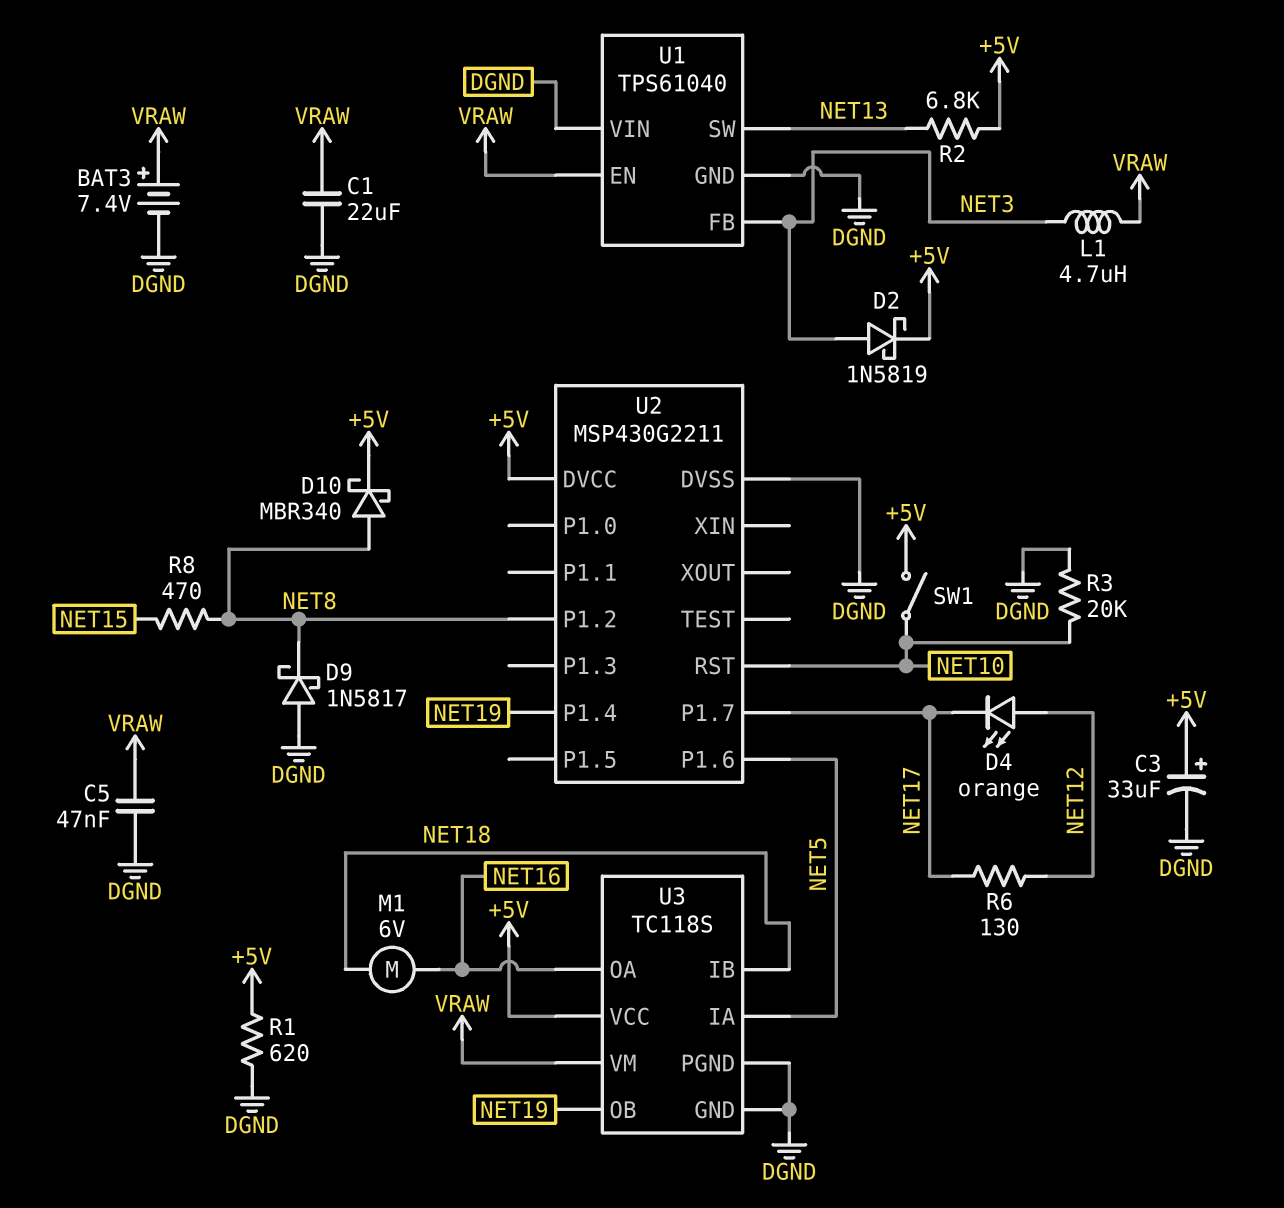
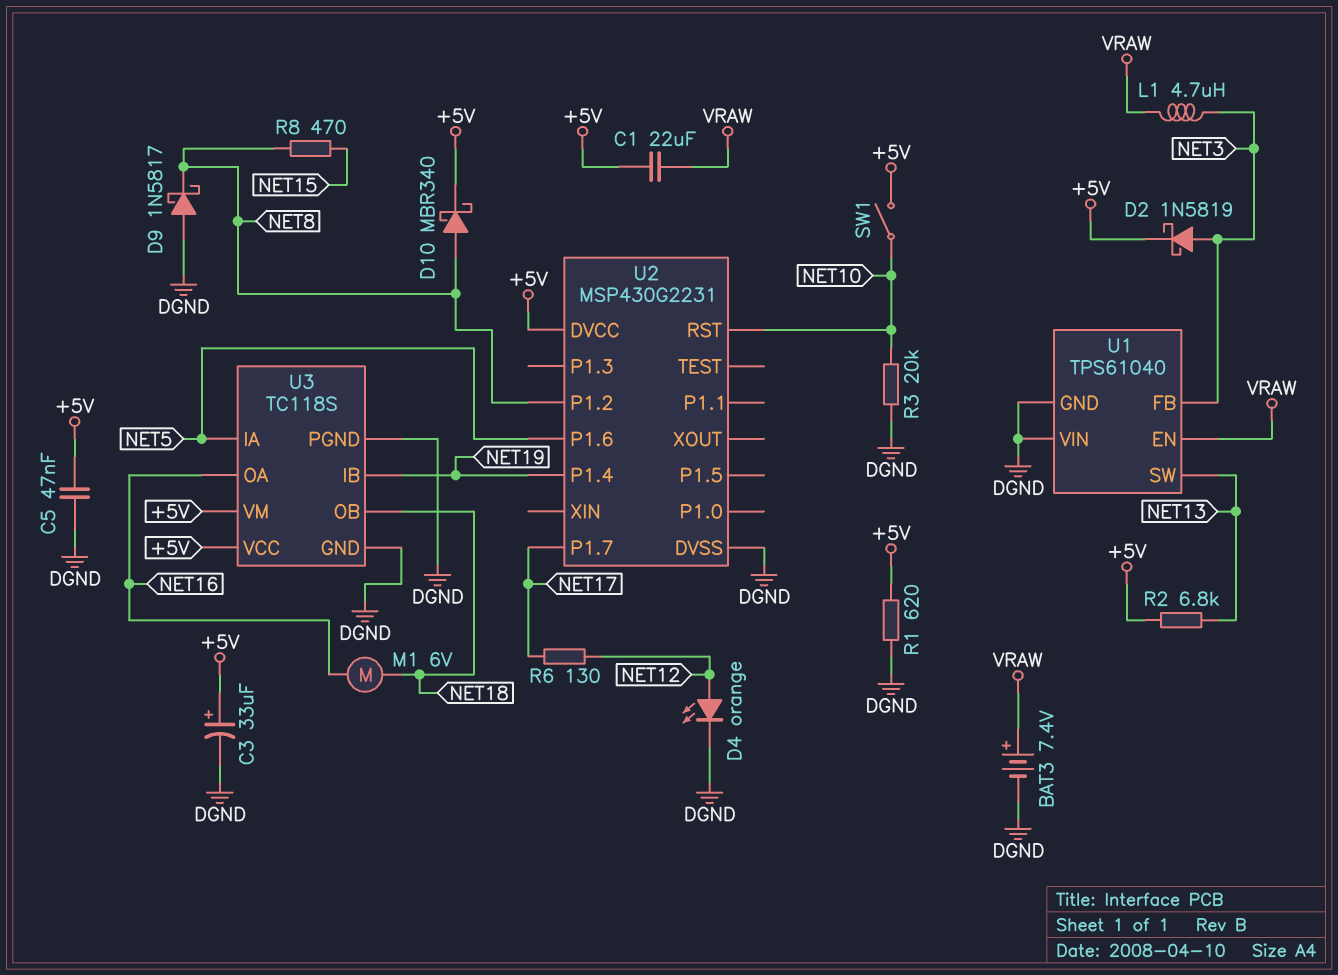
C1: 22uF (DGND, VRAW) -> 22uF (+5V, VRAW)
C5: 47nF (DGND, VRAW) -> 47nF (+5V, DGND)
D4: LED orange (A NET12, K NET17) -> LED orange (A NET12, K DGND)
U2: MSP430G2211 -> MSP430G2231
U3 pin IB: NET18 -> NET19
U3 pin OB: NET19 -> NET18
U3 pin VM: VRAW -> +5V

